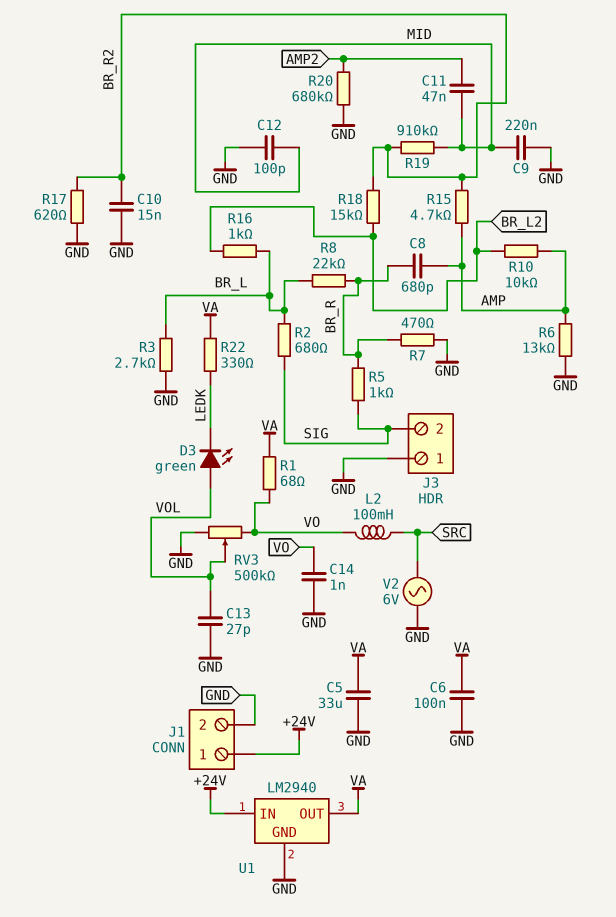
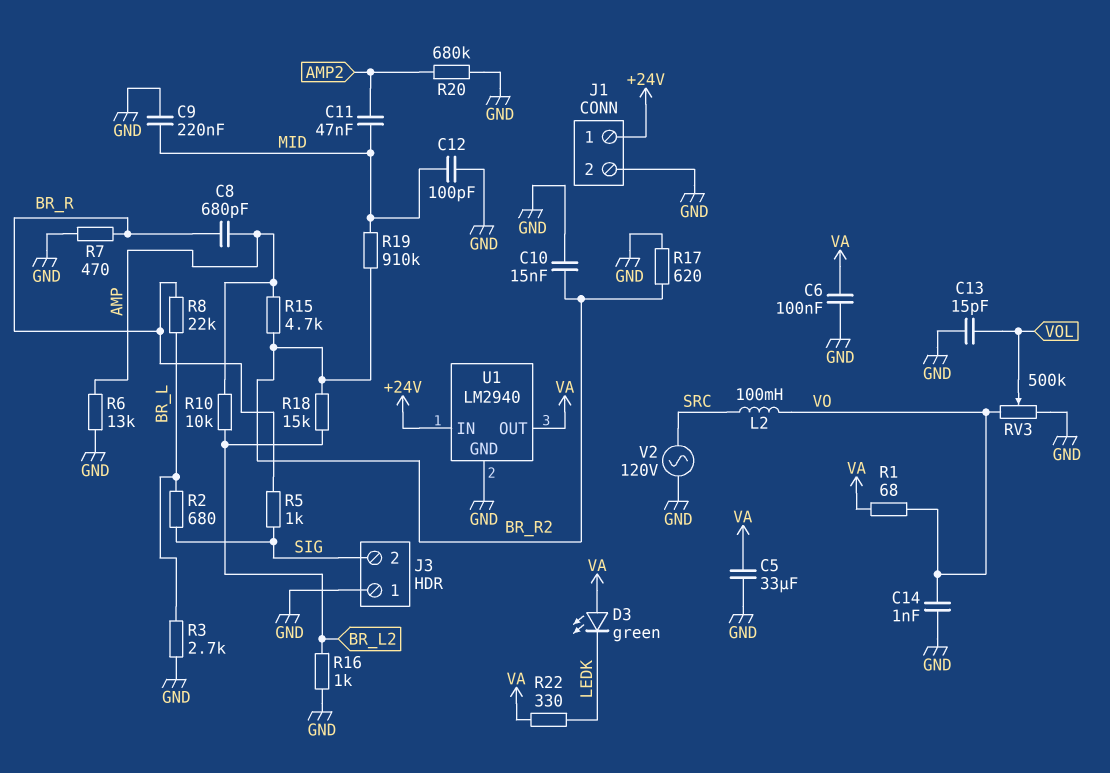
C13: 27pF (GND, VOL) -> 15pF (GND, VOL)
D3: LED green (A VOL, K LEDK) -> LED green (A VA, K LEDK)
R16: 1k (BR_L, BR_L2) -> 1k (BR_L2, GND)
V2: AC 6V (GND, SRC) -> AC 120V (GND, SRC)

